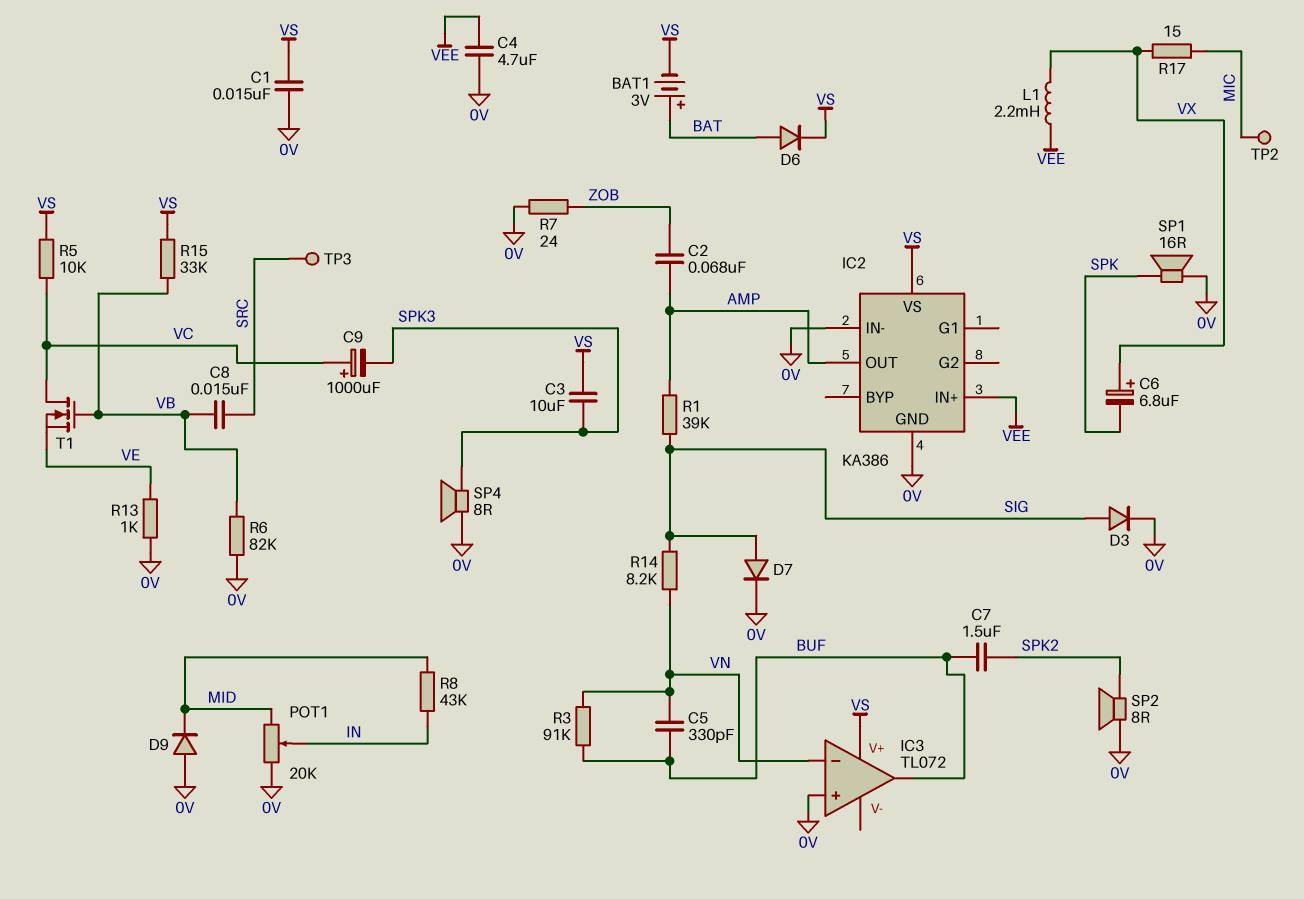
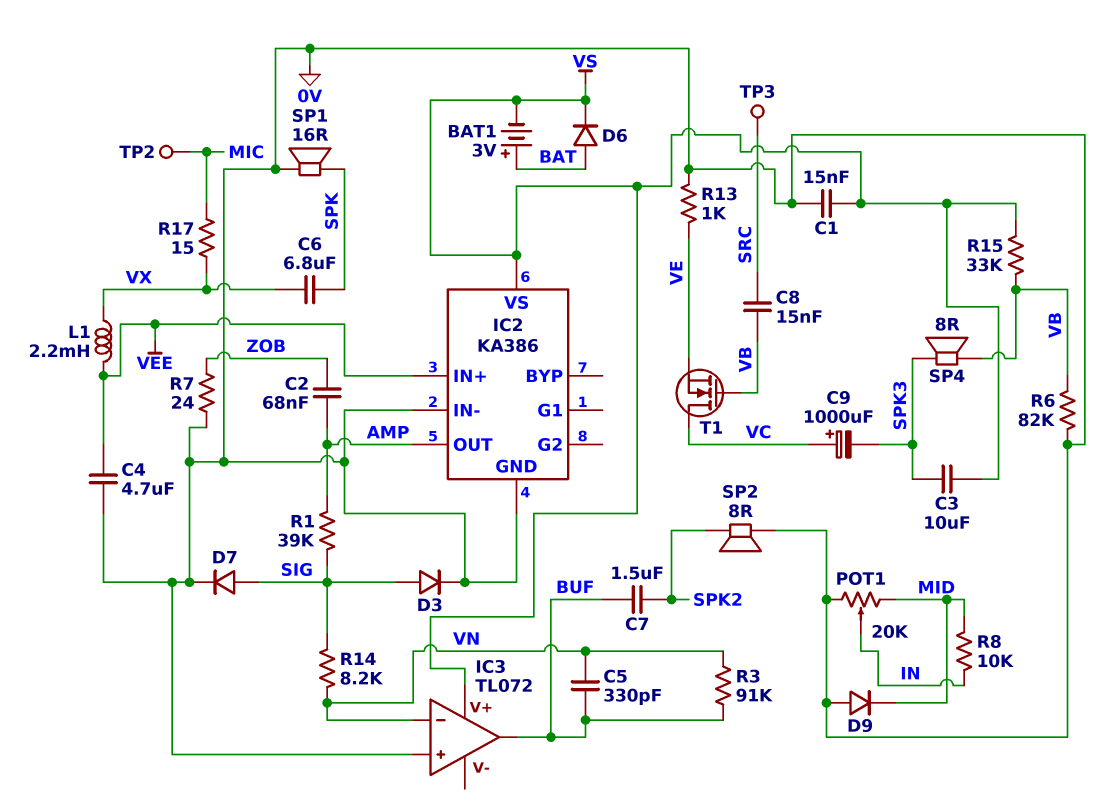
C6: 6.8uF (plus VX, minus SPK) -> 6.8uF (SPK, VX)
R5: 10k (VC, VS) -> none
R8: 43k (IN, MID) -> 10k (IN, MID)
SP4: speaker 8R (0V, SPK3) -> speaker 8R (SPK3, VB)

